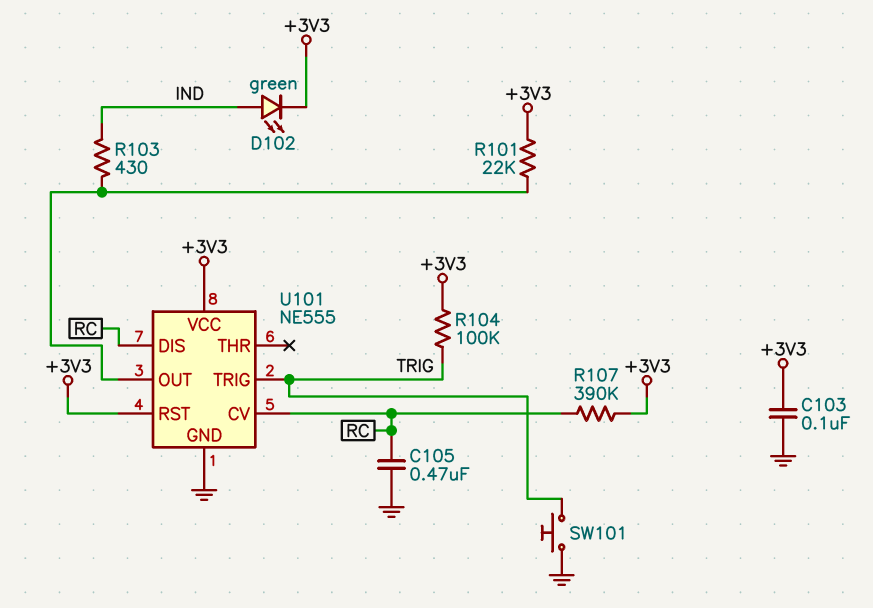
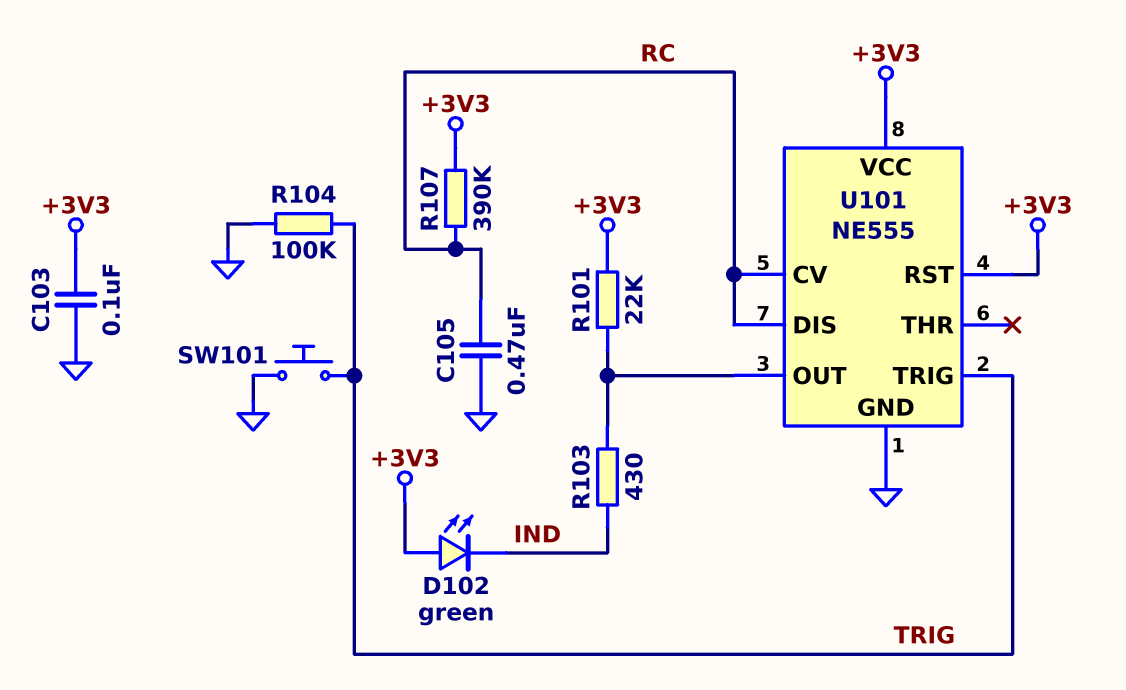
D102: LED green (A IND, K +3V3) -> LED green (A +3V3, K IND)
R104: 100k (+3V3, TRIG) -> 100k (GND, TRIG)

